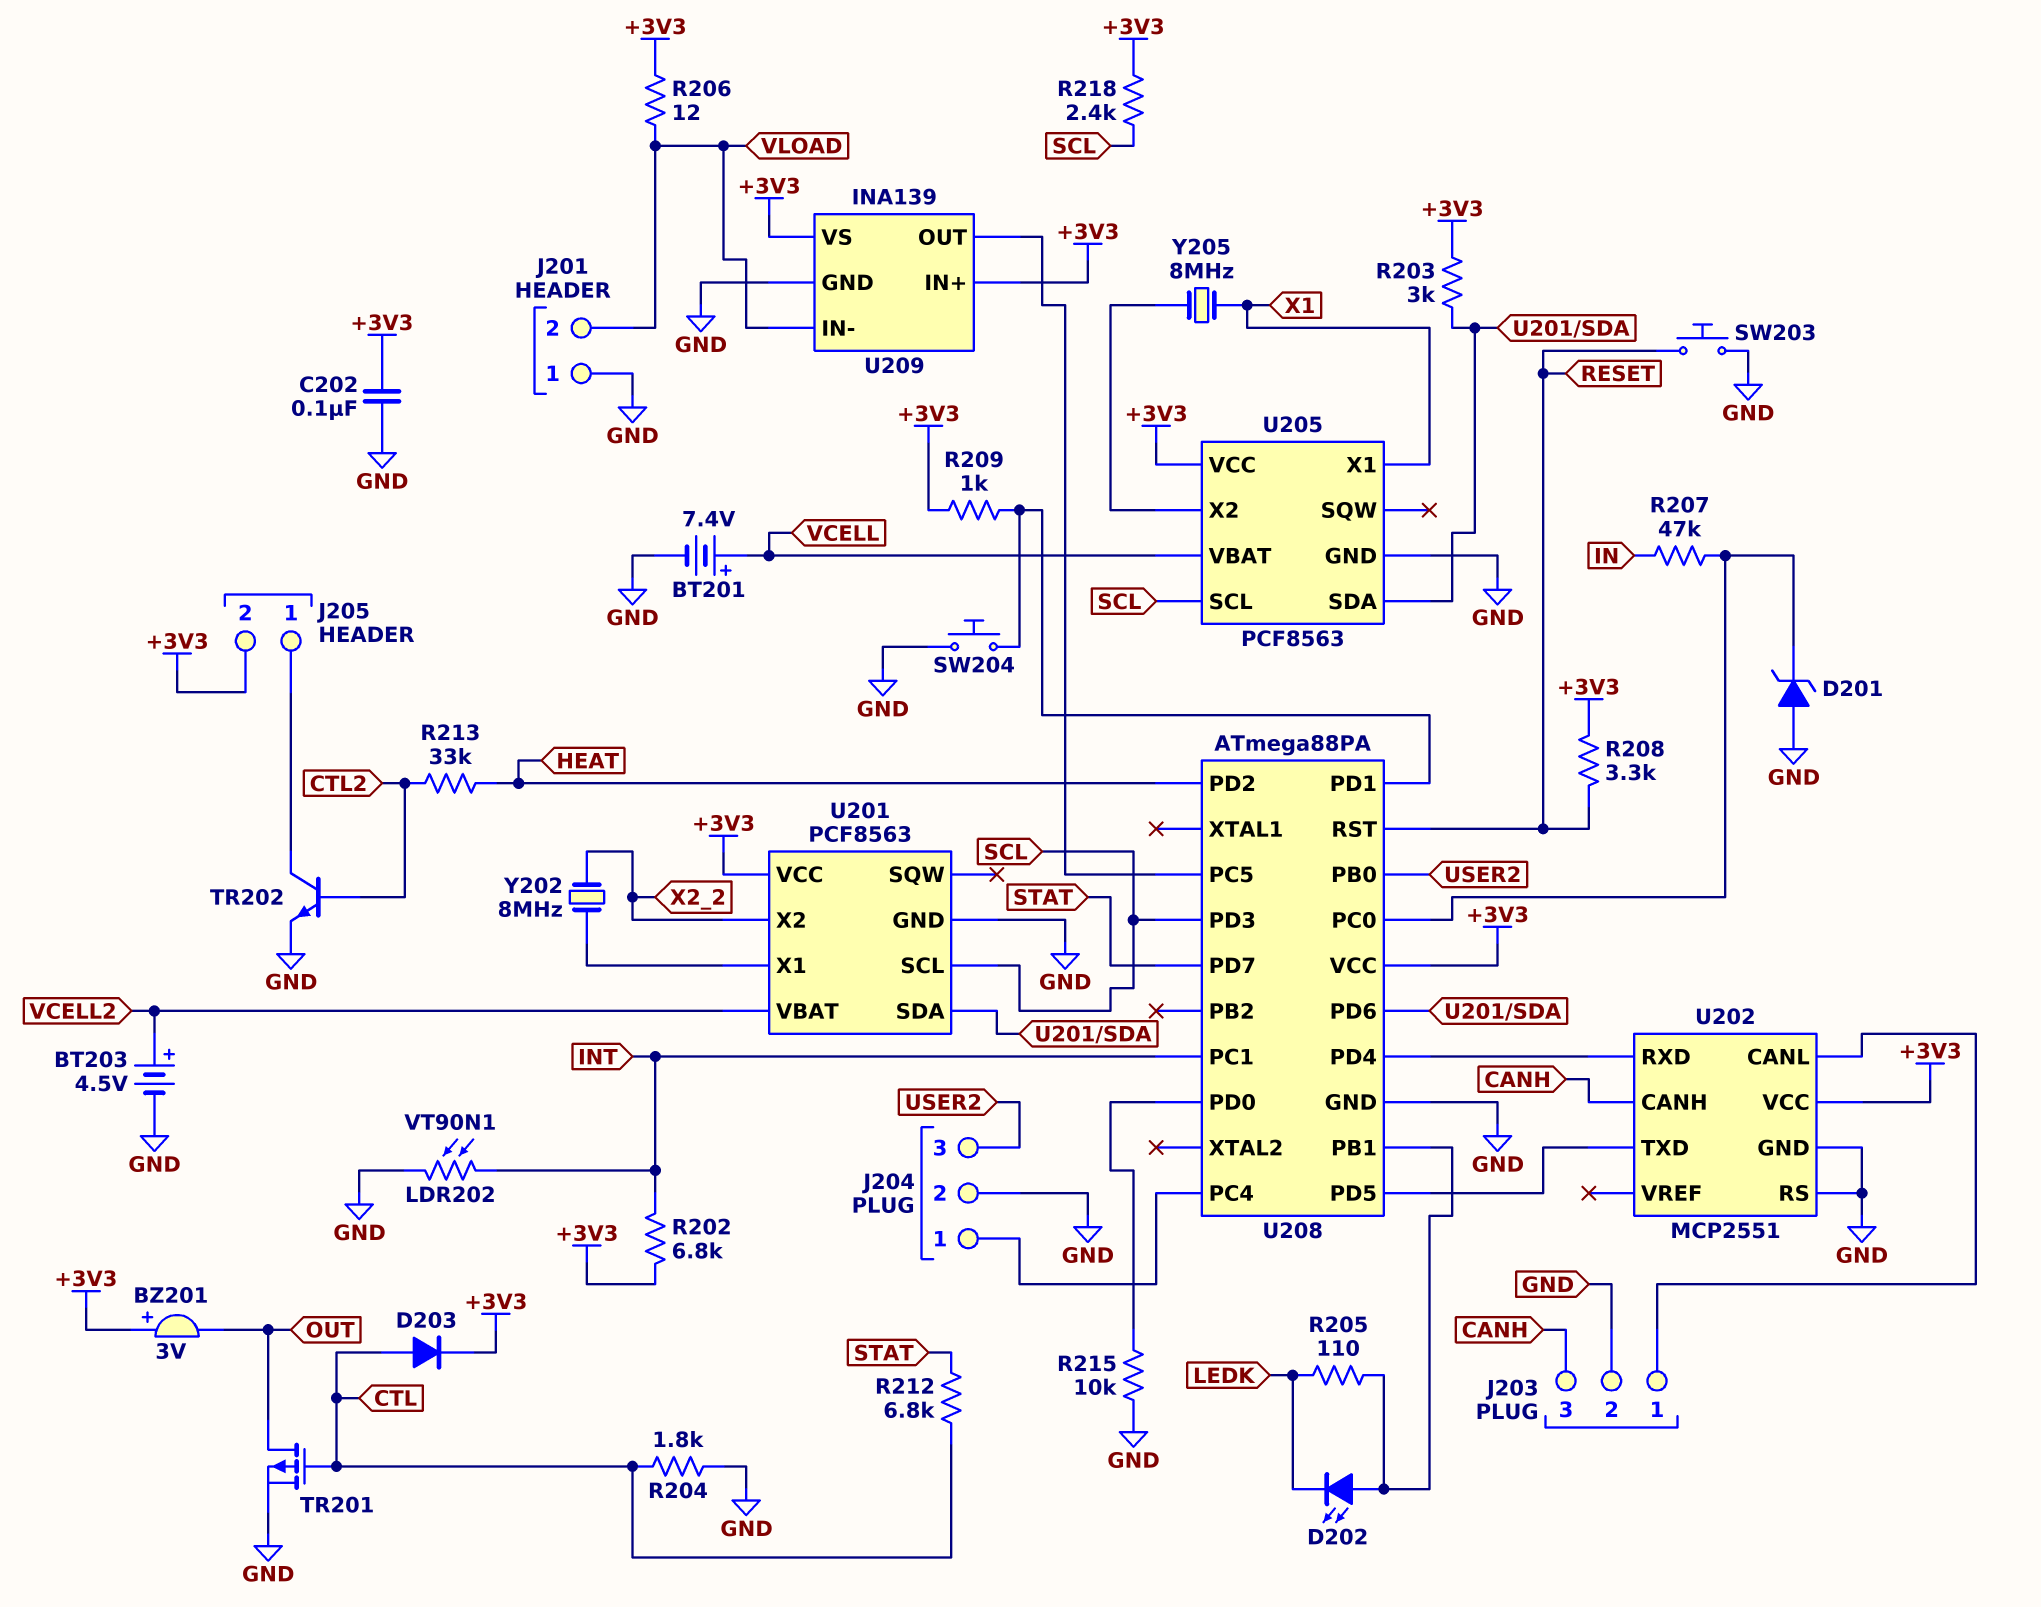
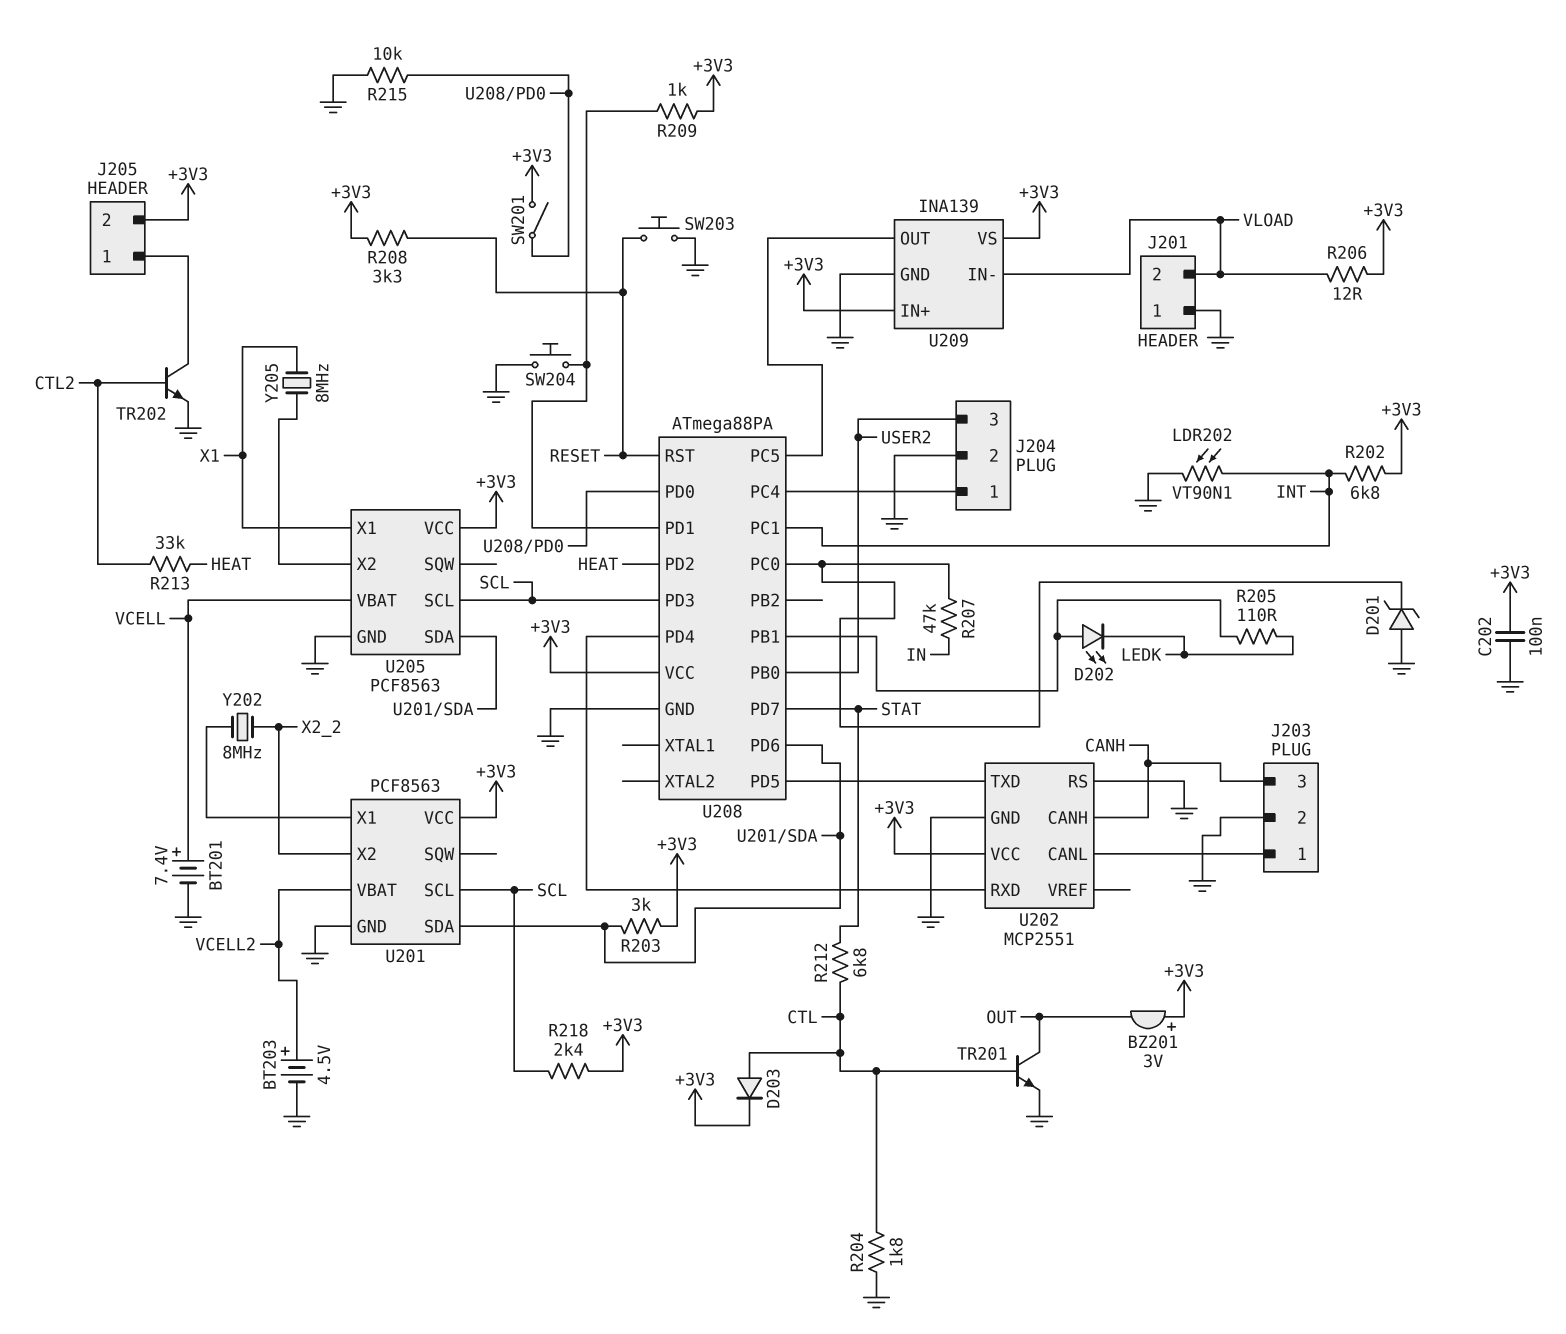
SW201: none -> switch (+3V3, U208/PD0)
TR201: PMOS (G CTL, D OUT, S GND) -> NPN (B CTL, C OUT, E GND)

